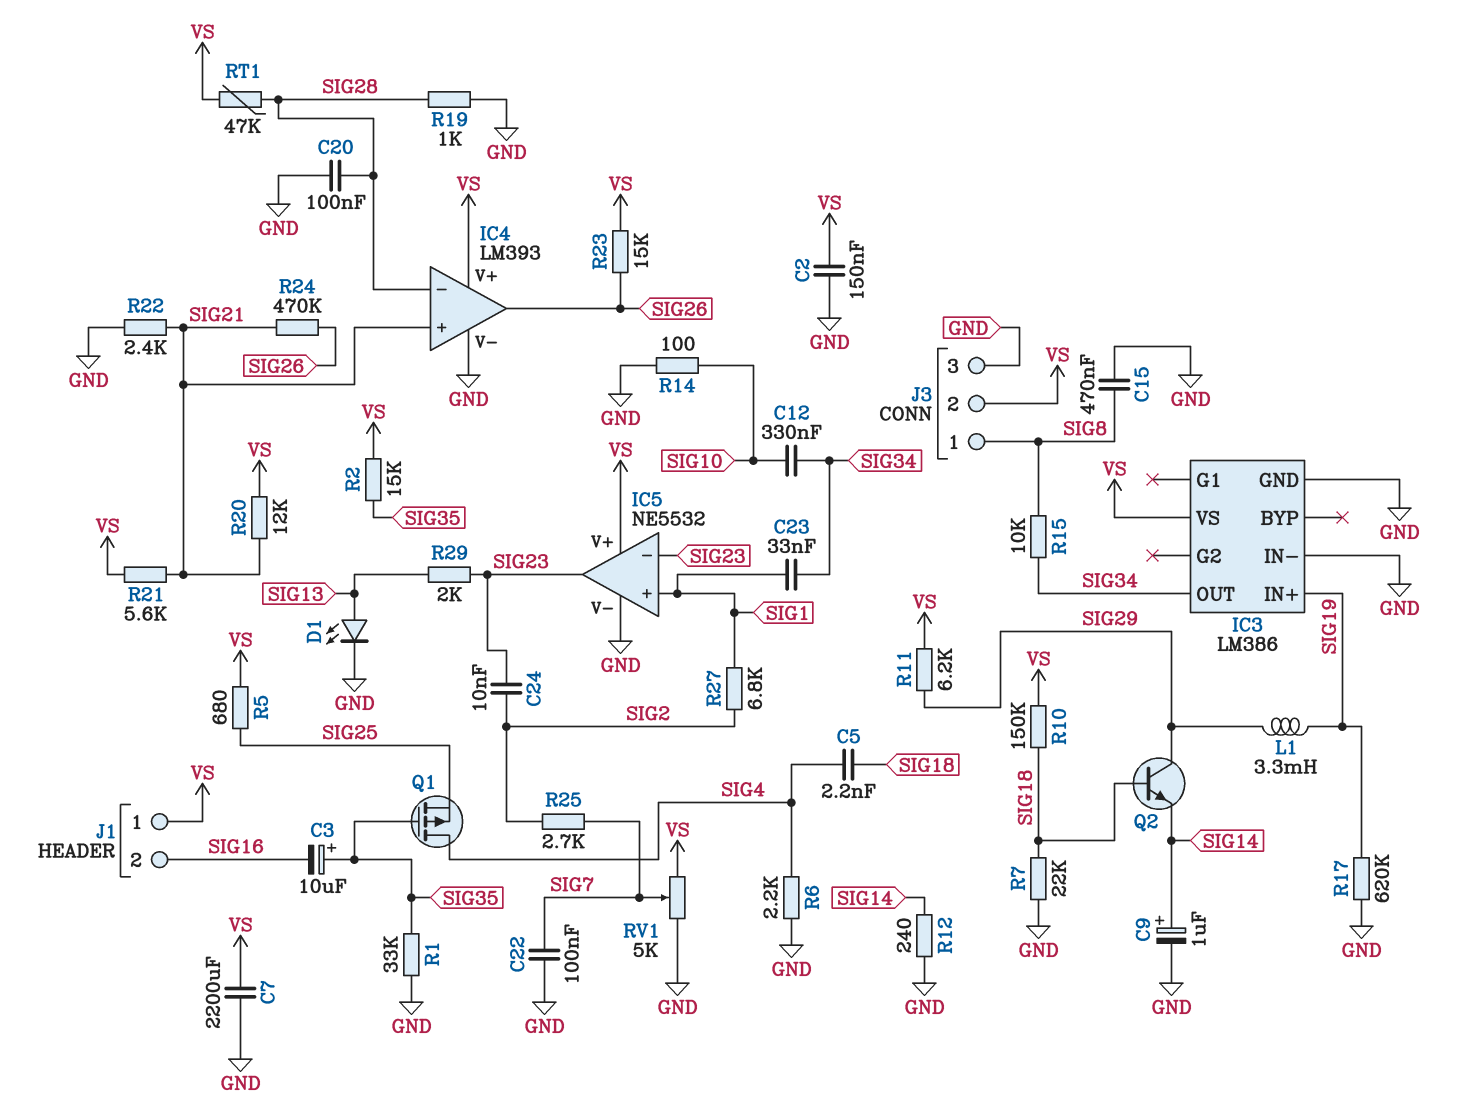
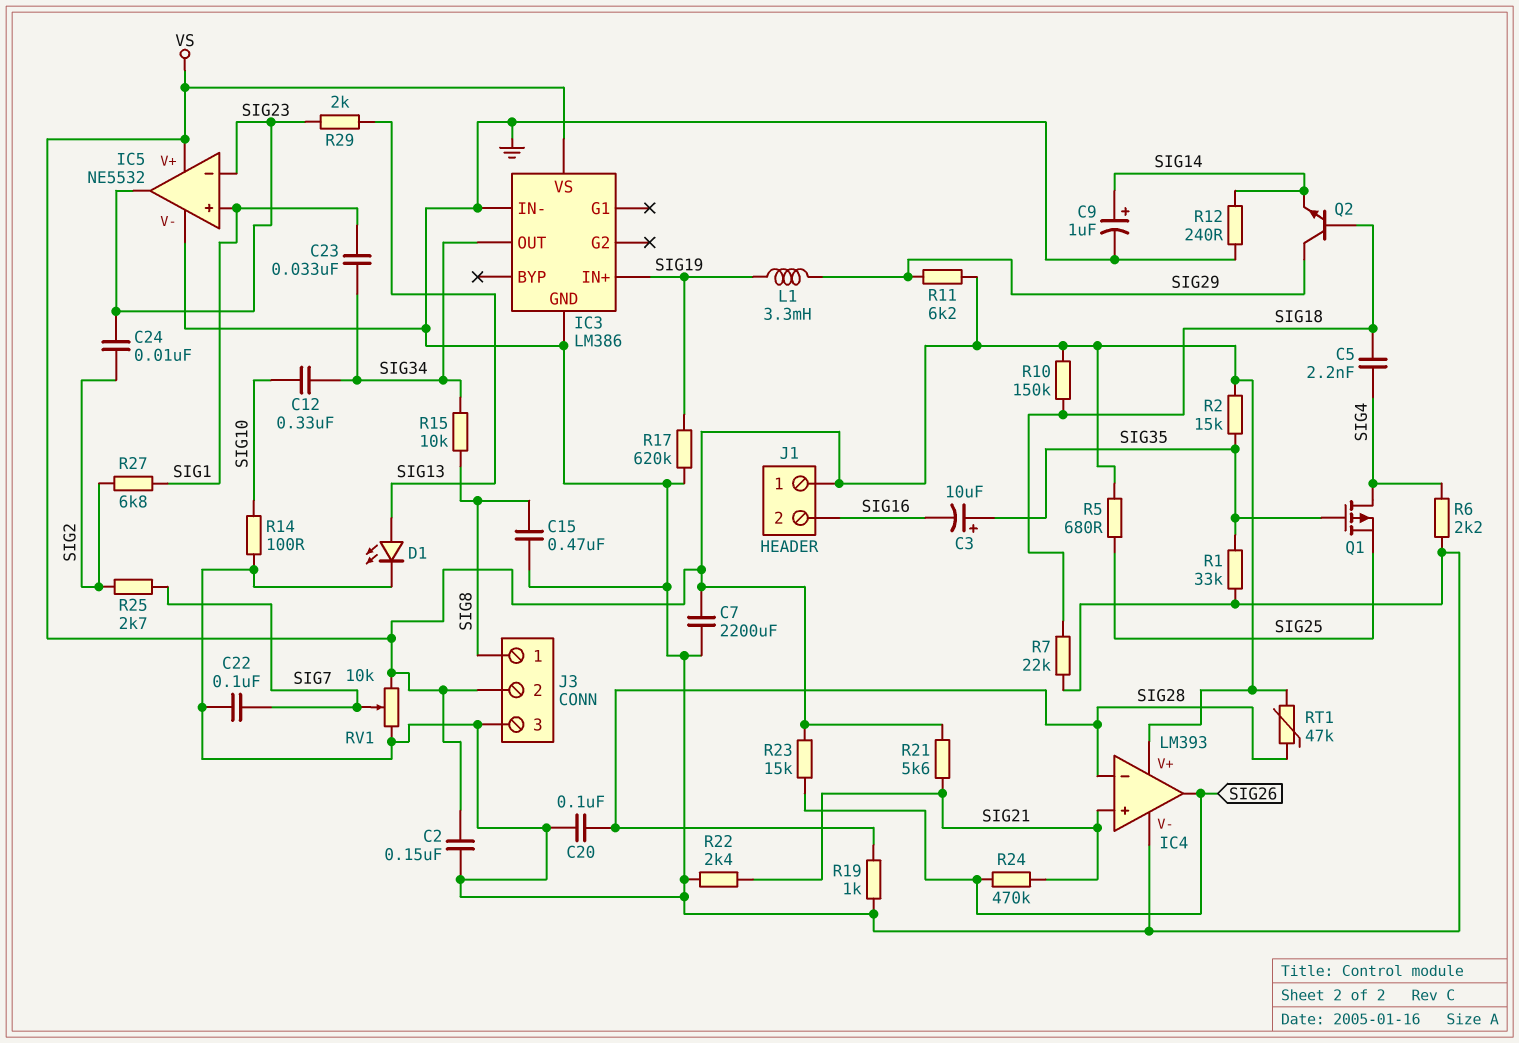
R20: 12k (SIG21, VS) -> none
RV1: 5k (GND, VS, wiper SIG7) -> 10k (GND, VS, wiper SIG7)

